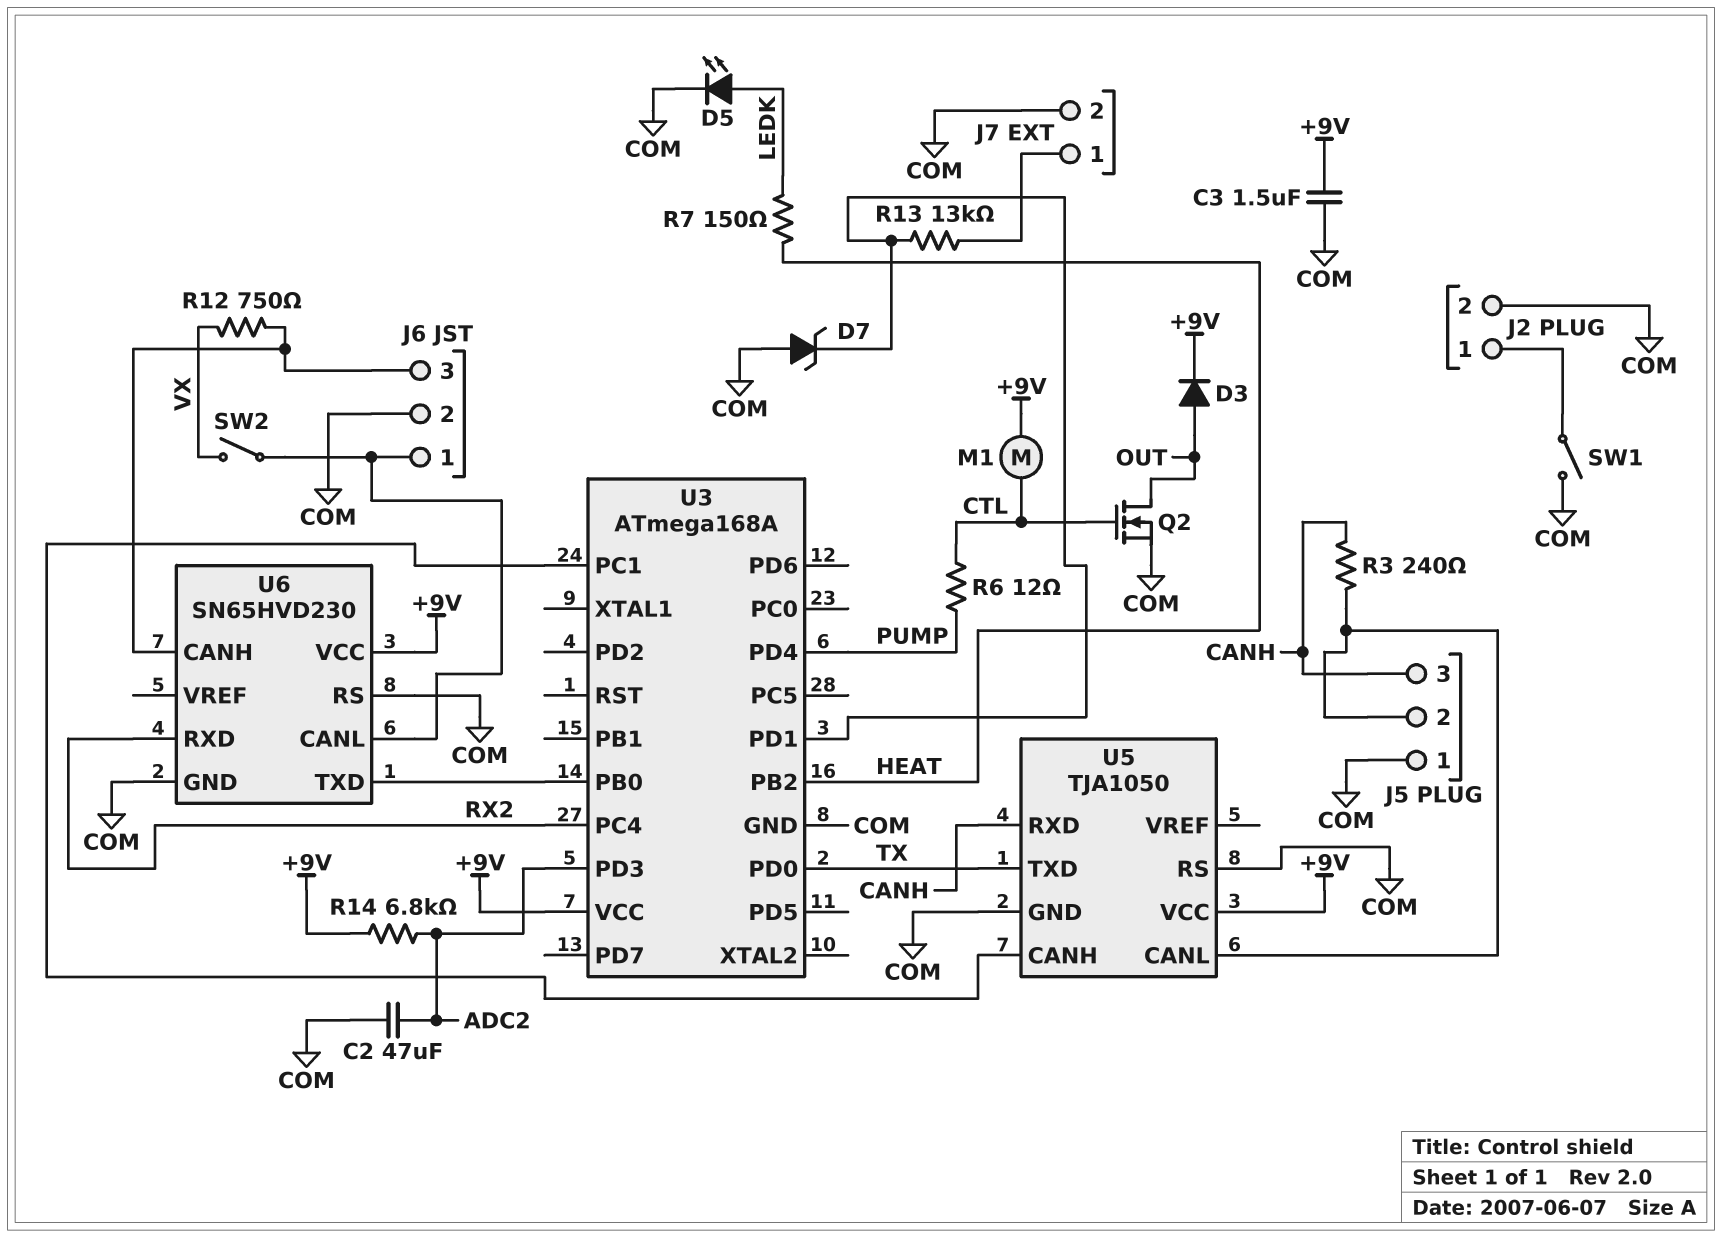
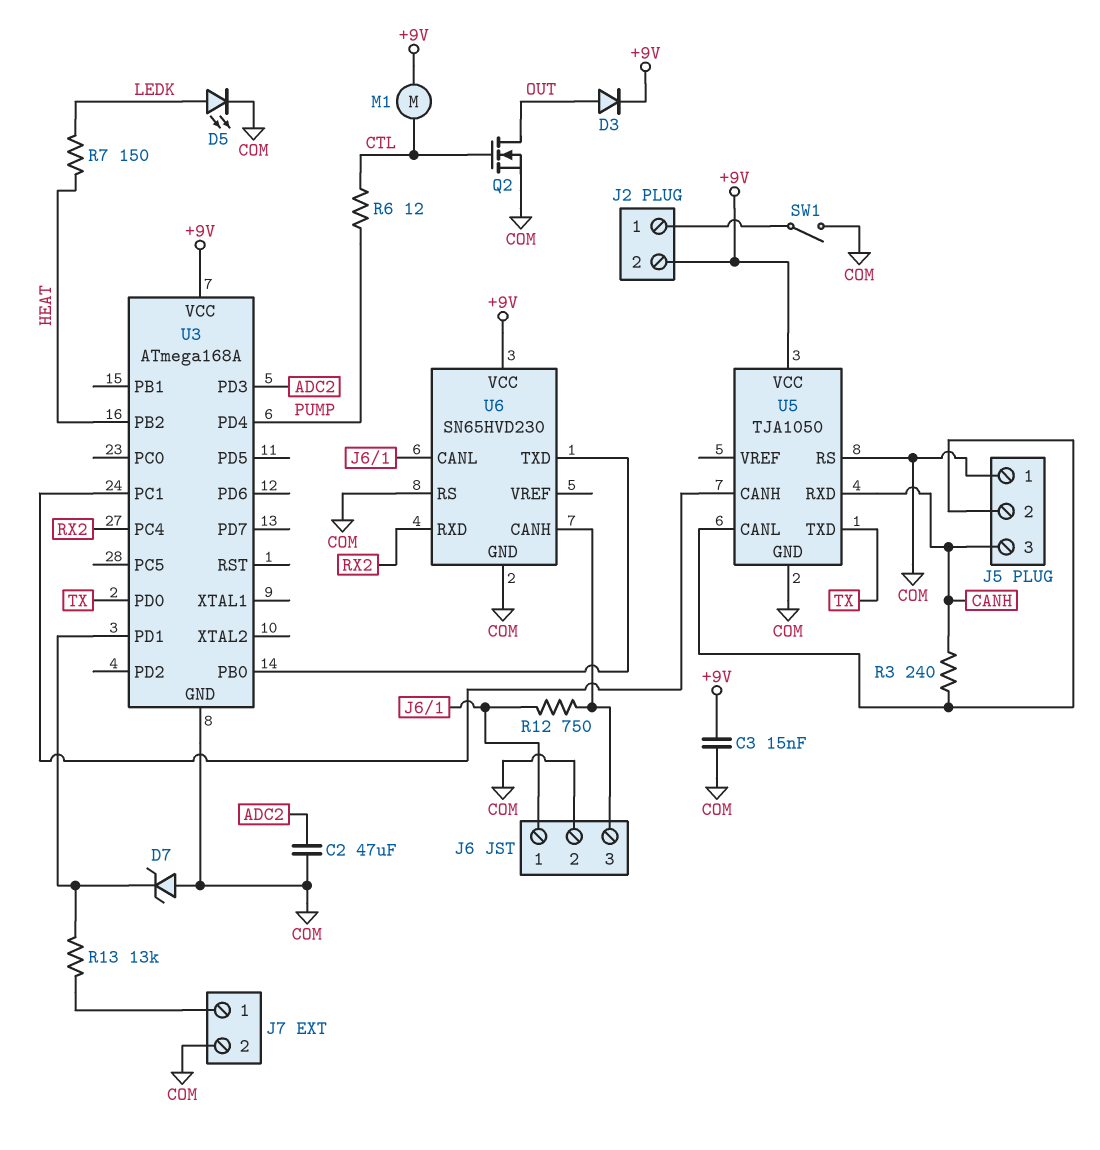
C3: 1.5uF (+9V, COM) -> 15nF (+9V, COM)
J2 pin 2: COM -> +9V
R12: 750 (J6/3, VX) -> 750 (J6/1, J6/3)
R14: 6.8k (+9V, ADC2) -> none
SW2: switch (J6/1, VX) -> none

